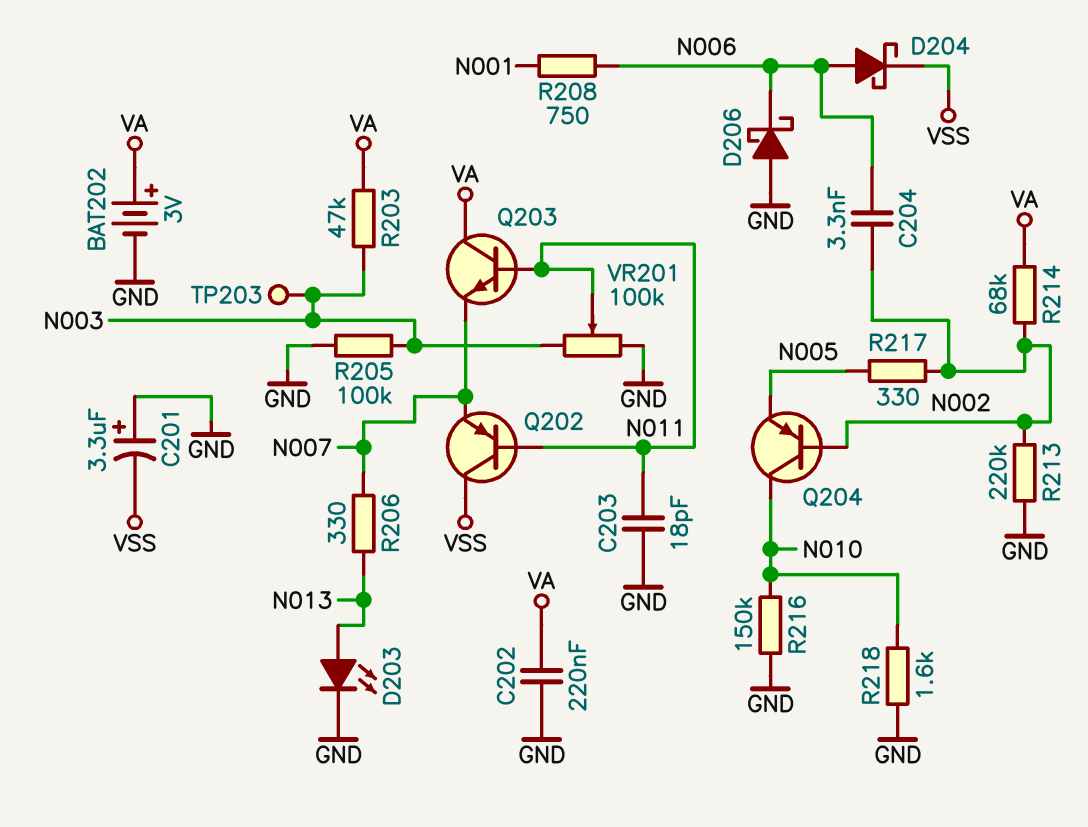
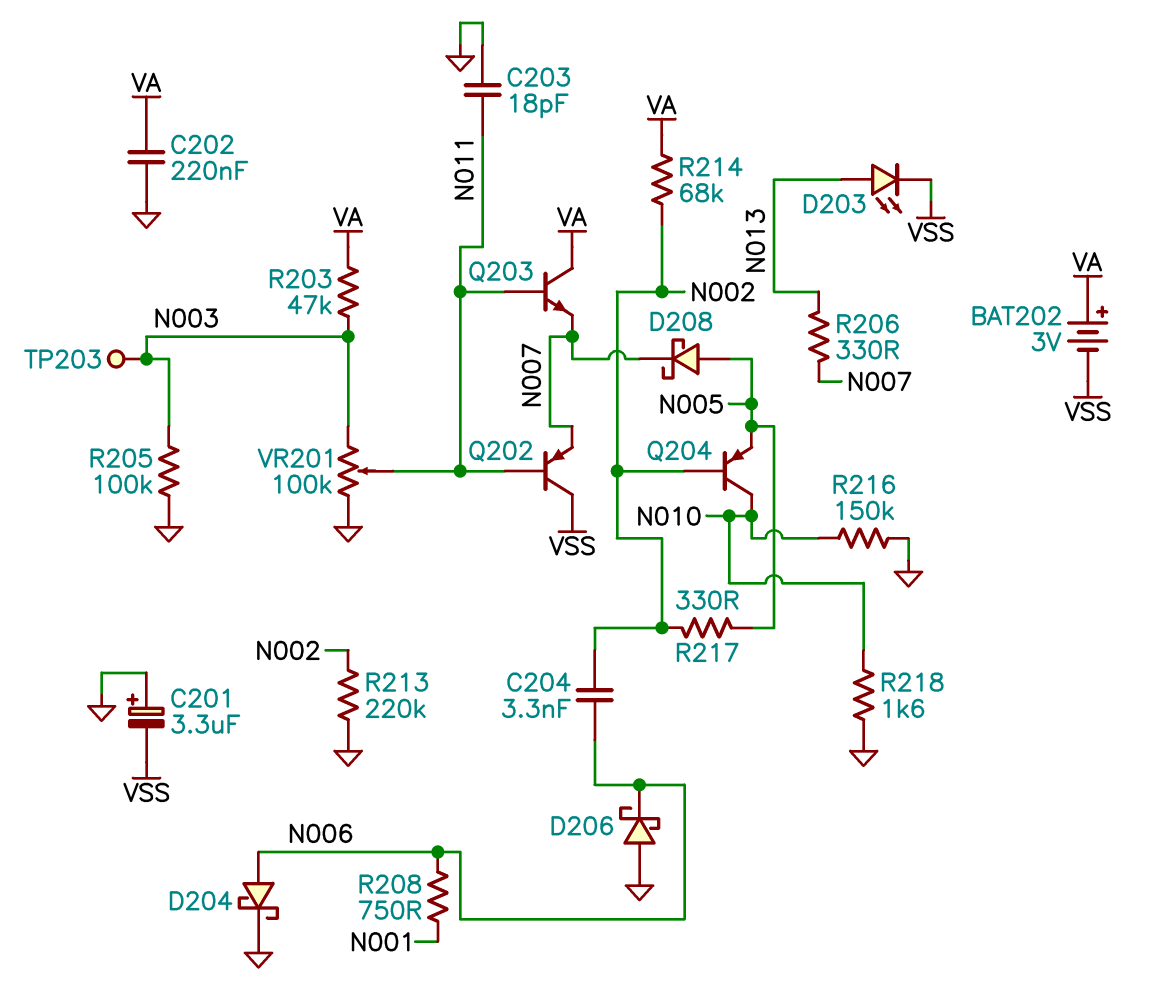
BAT202: 3V (plus VA, minus GND) -> 3V (plus VA, minus VSS)
D203: LED (A N013, K GND) -> LED (A N013, K VSS)
D204: schottky (A N006, K VSS) -> schottky (A N006, K GND)
D208: none -> schottky (A N005, K N007)

